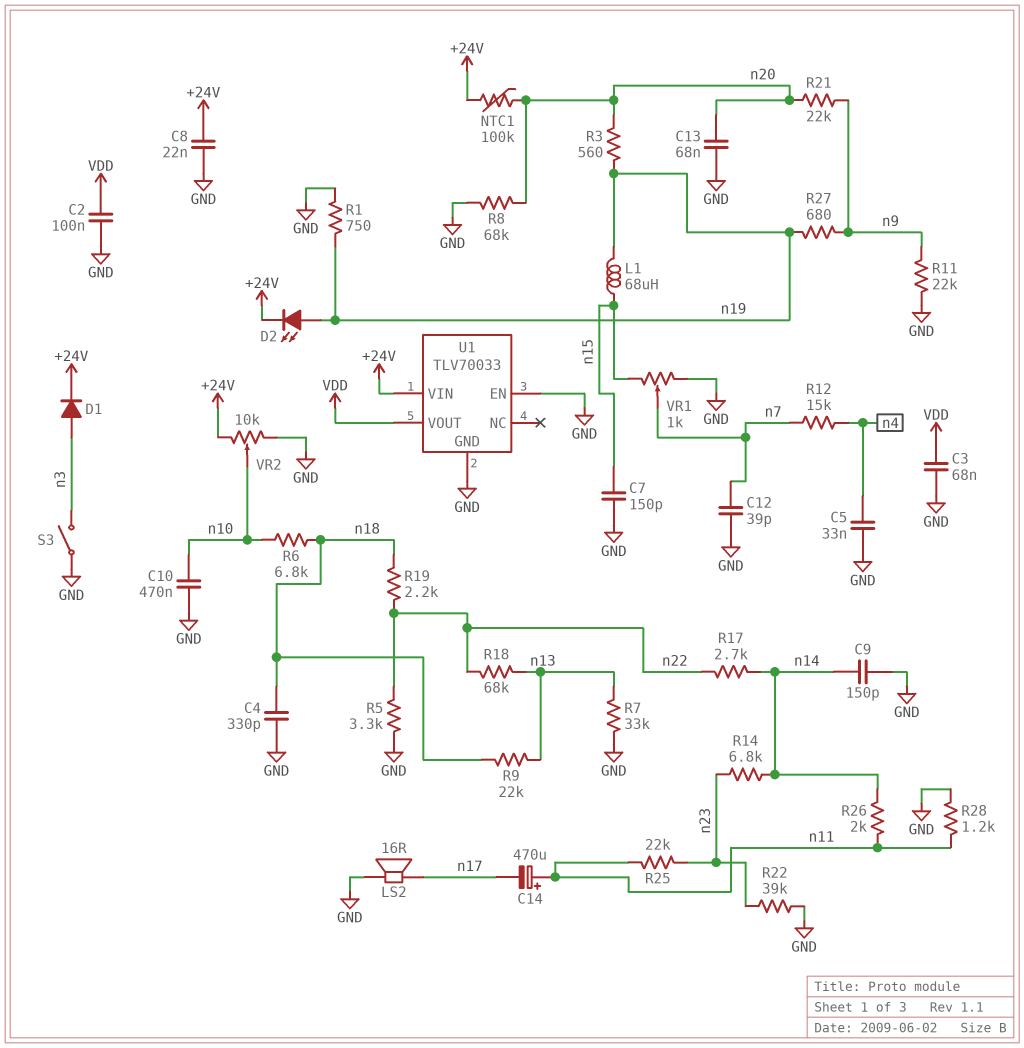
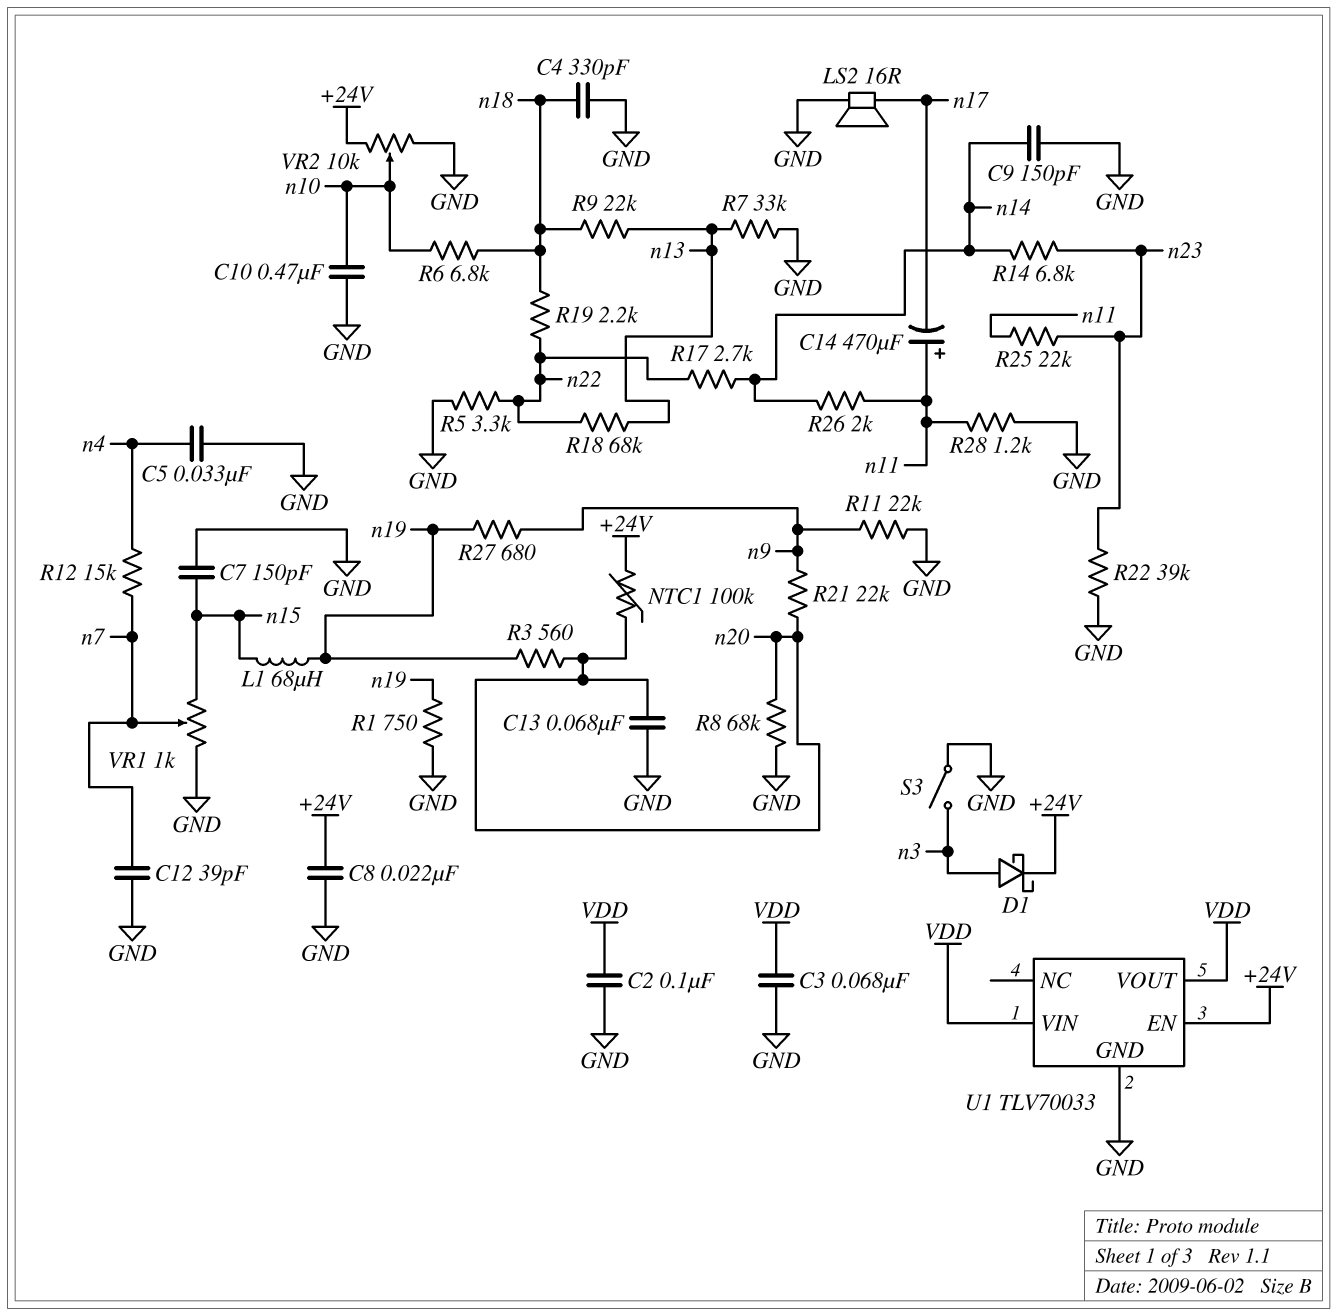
D1: diode (A n3, K +24V) -> schottky (A n3, K +24V)
D2: LED (A n19, K +24V) -> none
U1 pin EN: GND -> +24V
U1 pin VIN: +24V -> VDD

